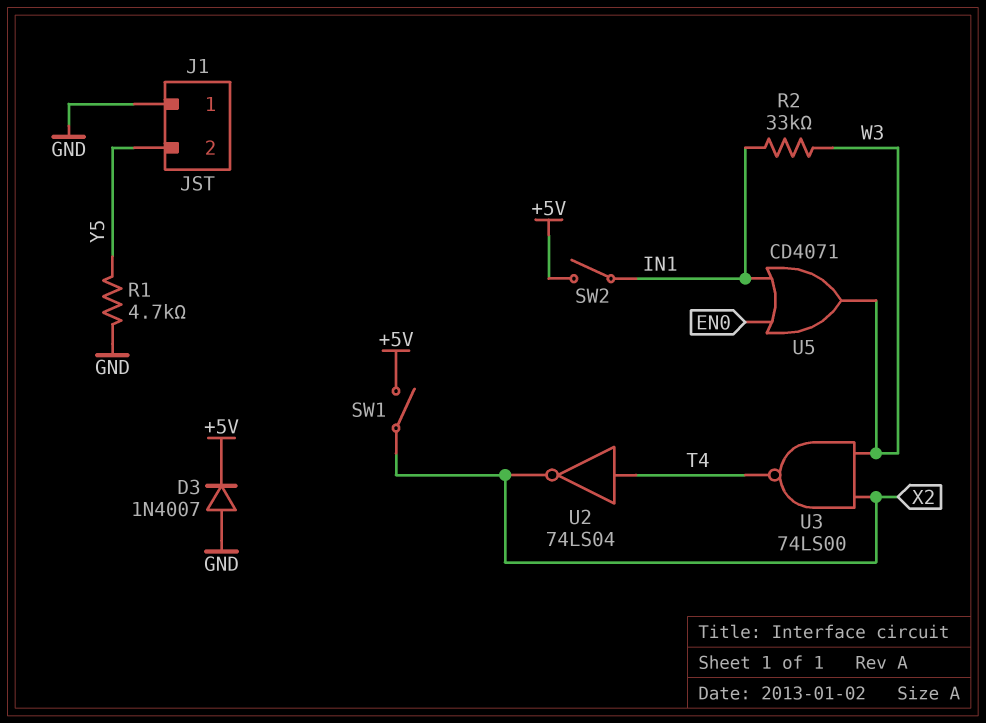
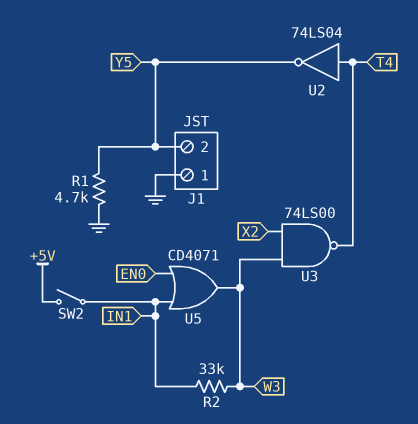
D3: diode 1N4007 (A GND, K +5V) -> none
SW1: switch (+5V, X2) -> none
U2: NOT 74LS04 (in T4, out X2) -> NOT 74LS04 (in T4, out Y5)

